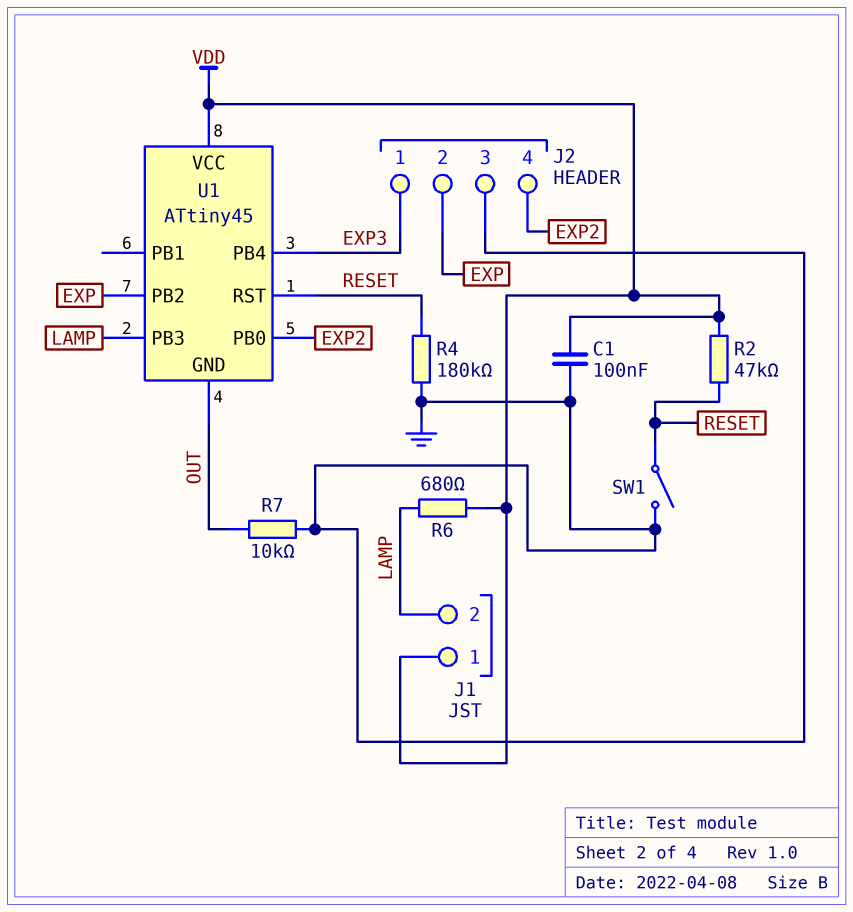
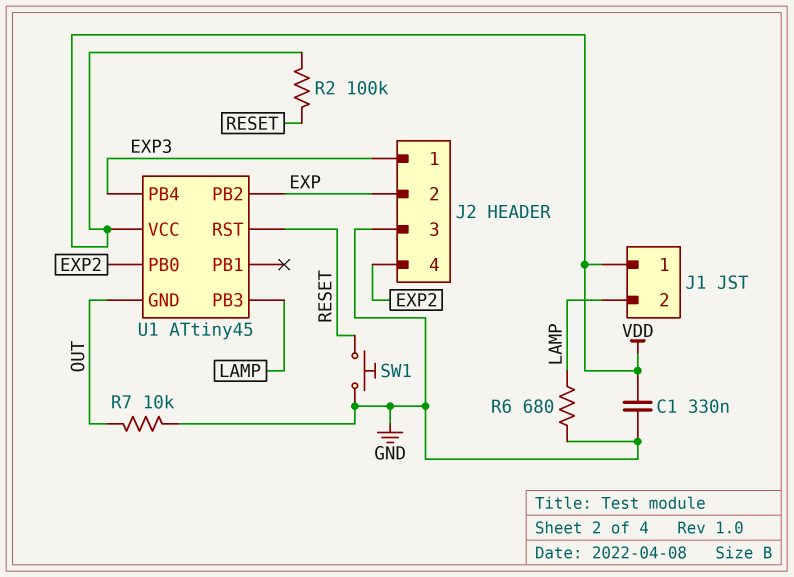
C1: 100nF (GND, VDD) -> 330nF (GND, VDD)
R2: 47k (RESET, VDD) -> 100k (RESET, VDD)
R4: 180k (GND, RESET) -> none
R6: 680 (LAMP, VDD) -> 680 (GND, LAMP)
SW1: switch (GND, RESET) -> button (GND, RESET)

